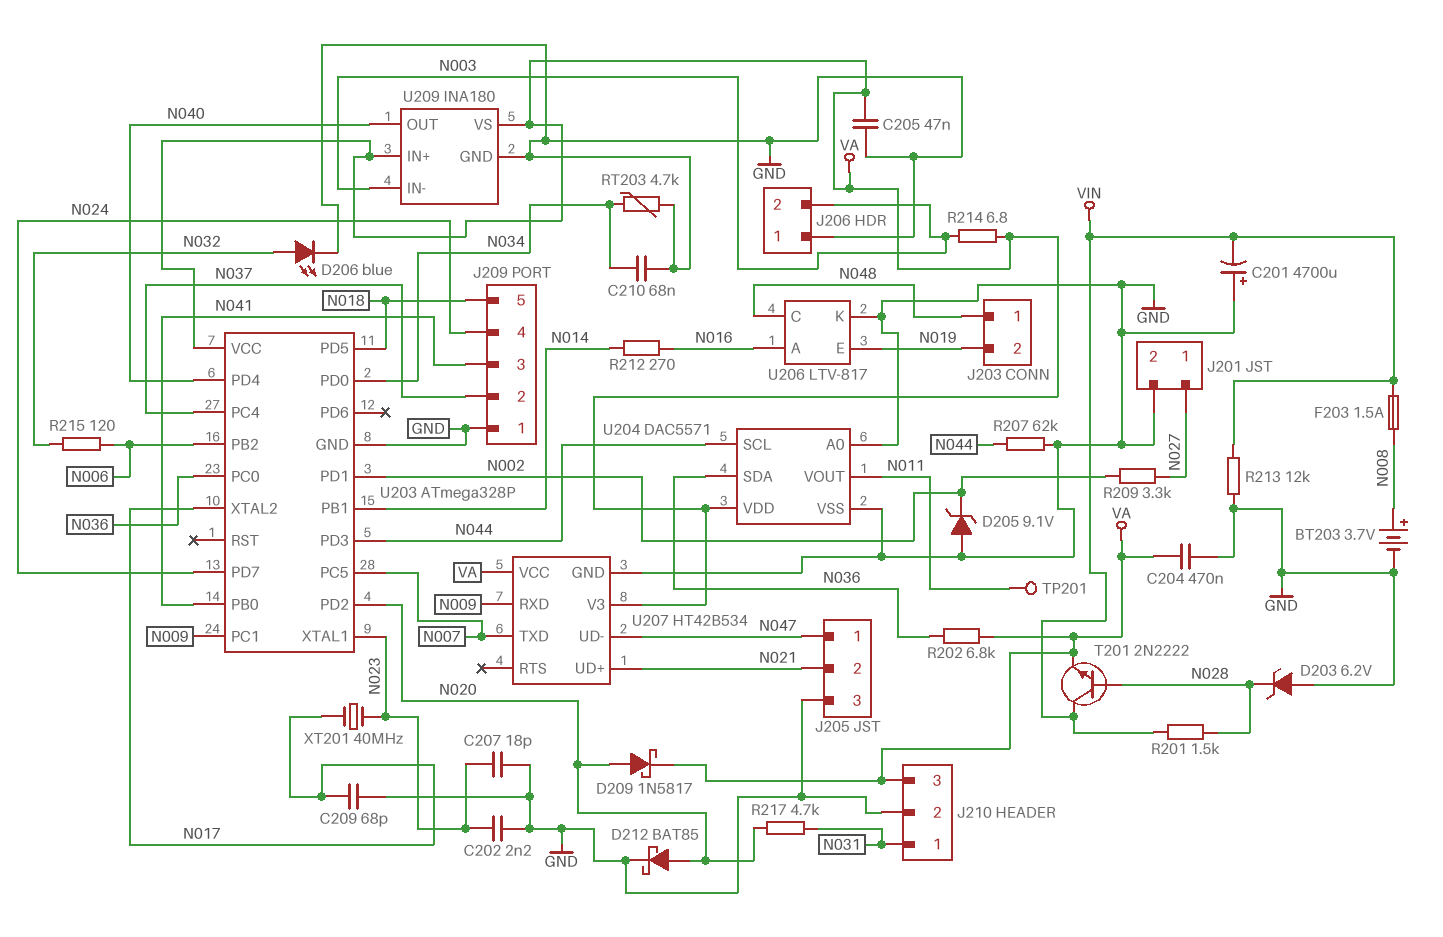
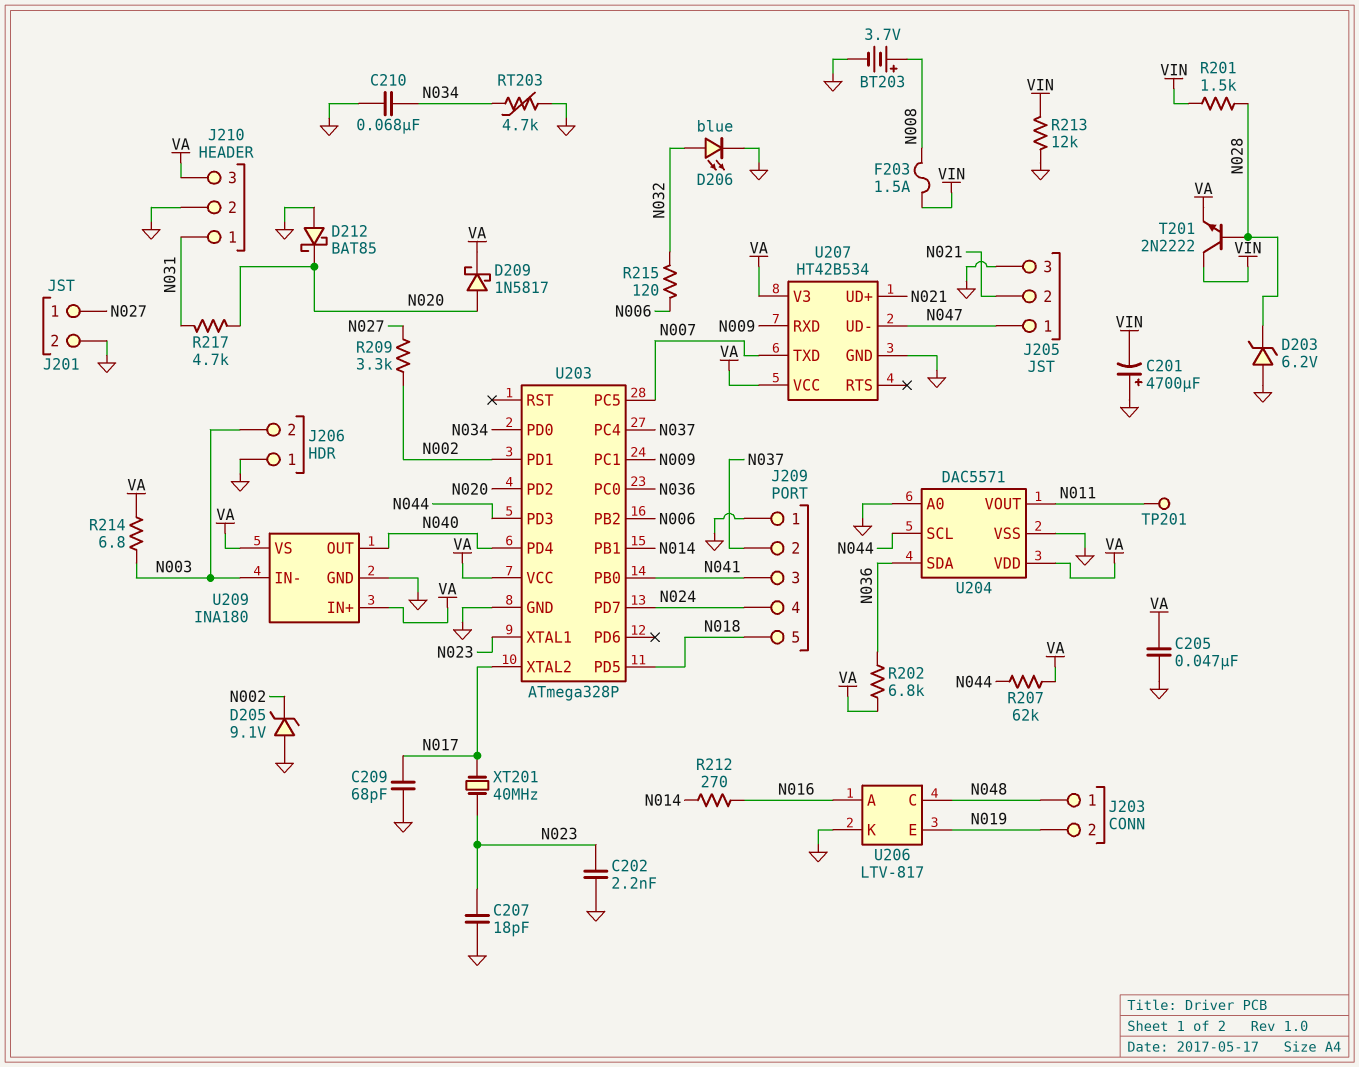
C204: 470nF (GND, VA) -> none
D212: schottky BAT85 (A N020, K GND) -> schottky BAT85 (A GND, K N020)
R207: 62k (GND, N044) -> 62k (N044, VA)

